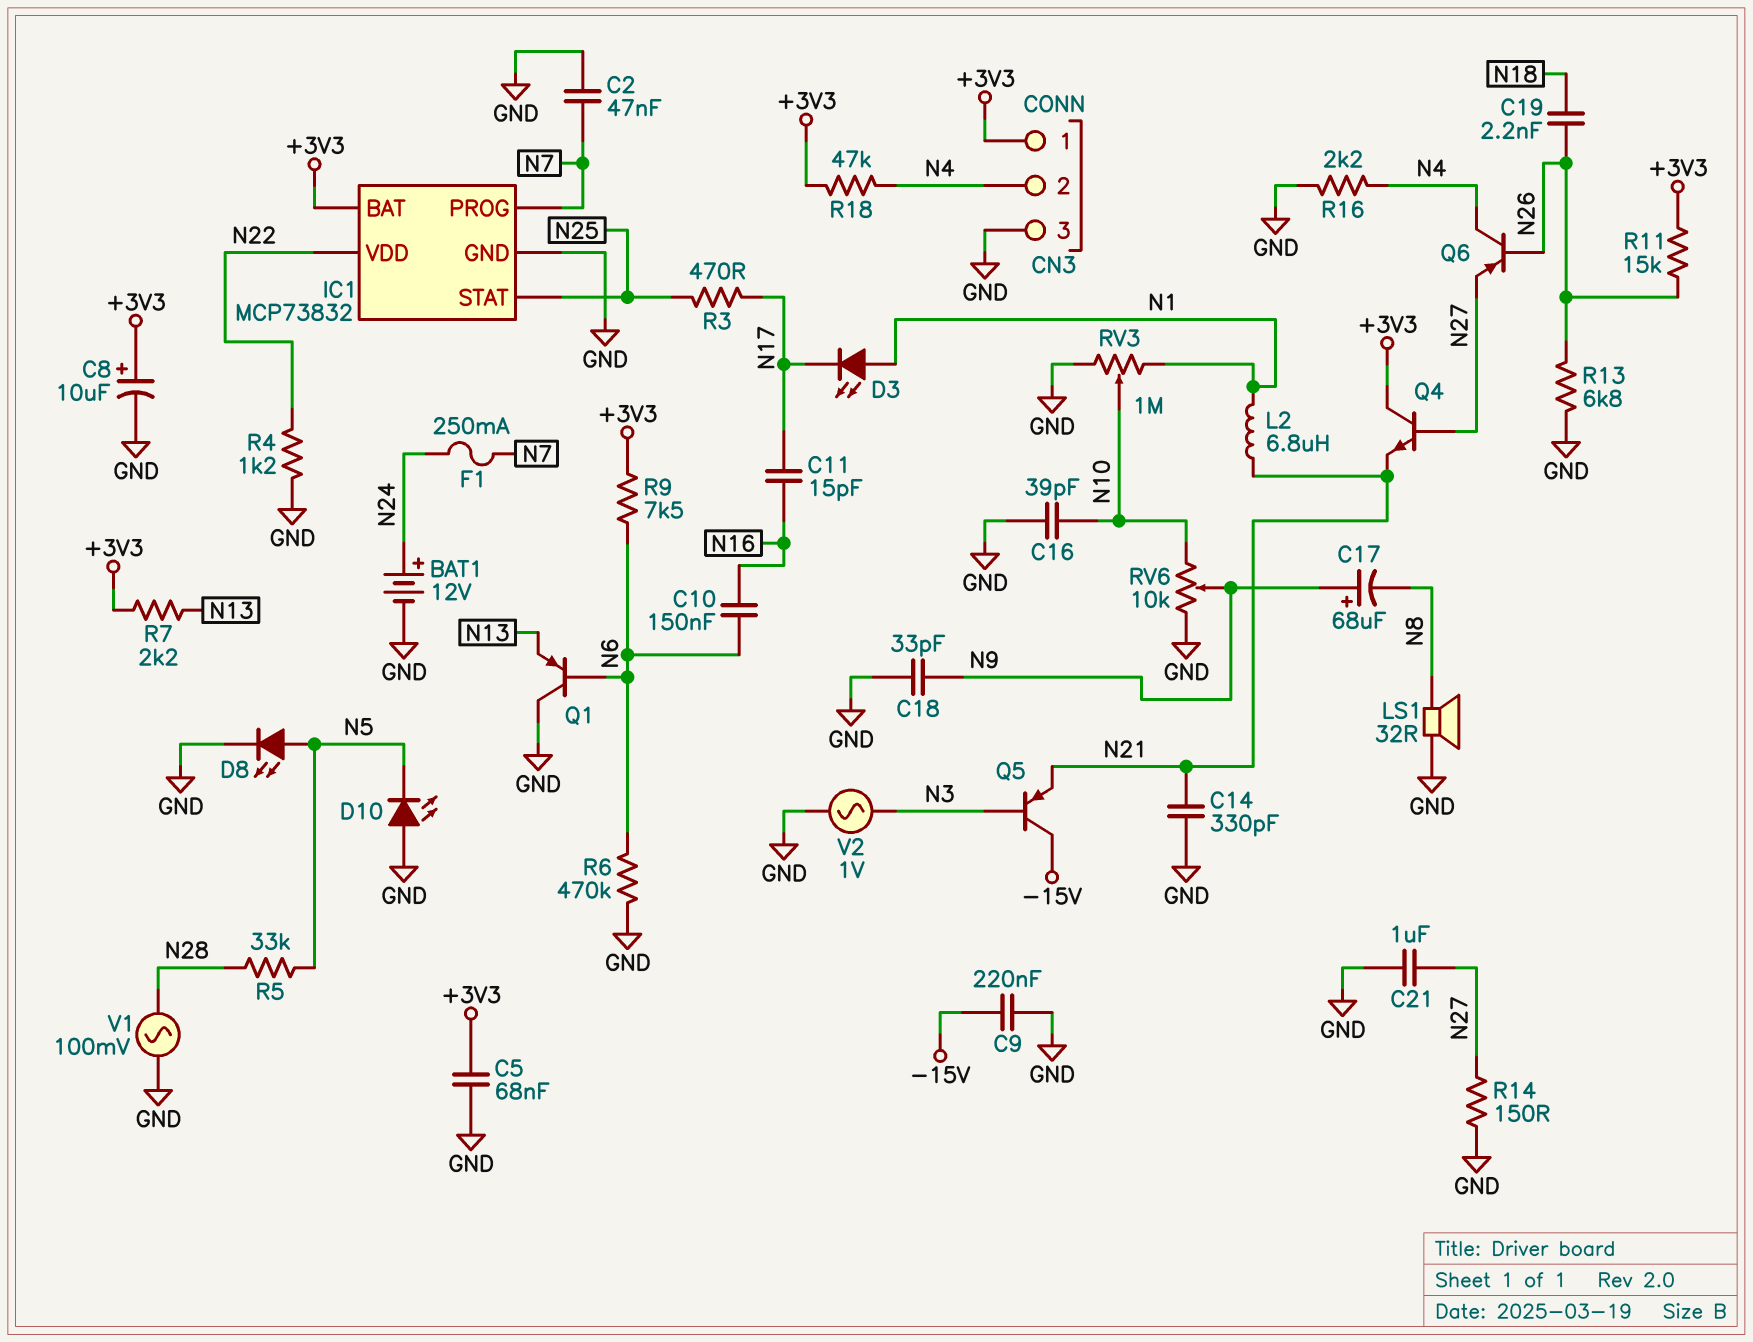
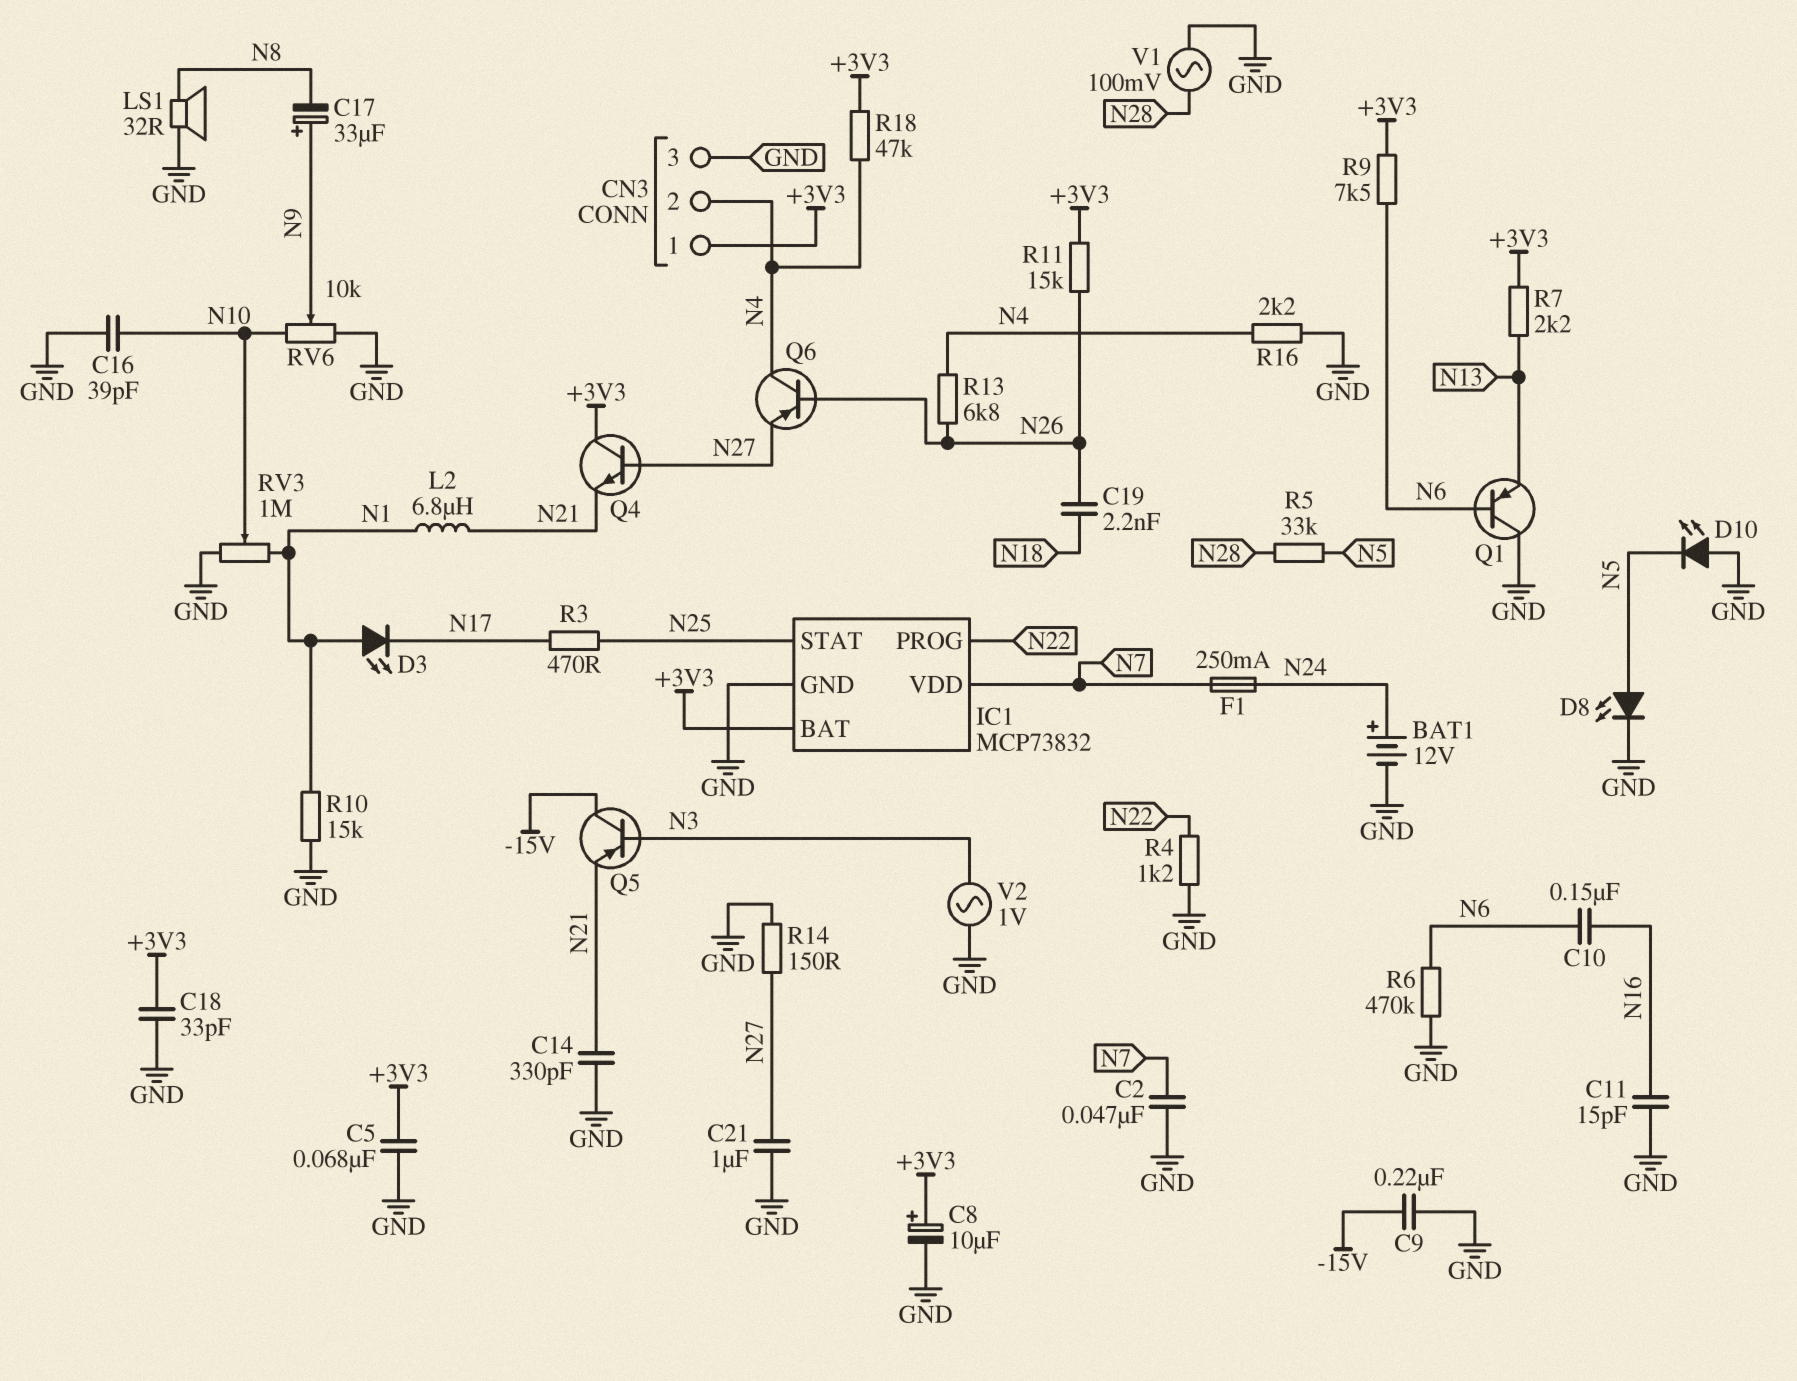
C11: 15pF (N16, N17) -> 15pF (GND, N16)
C17: 68uF (plus N9, minus N8) -> 33uF (plus N9, minus N8)
C18: 33pF (GND, N9) -> 33pF (+3V3, GND)
IC1 pin PROG: N7 -> N22
IC1 pin VDD: N22 -> N7
R10: none -> 15k (GND, N1)
R13: 6.8k (GND, N26) -> 6.8k (N4, N26)

